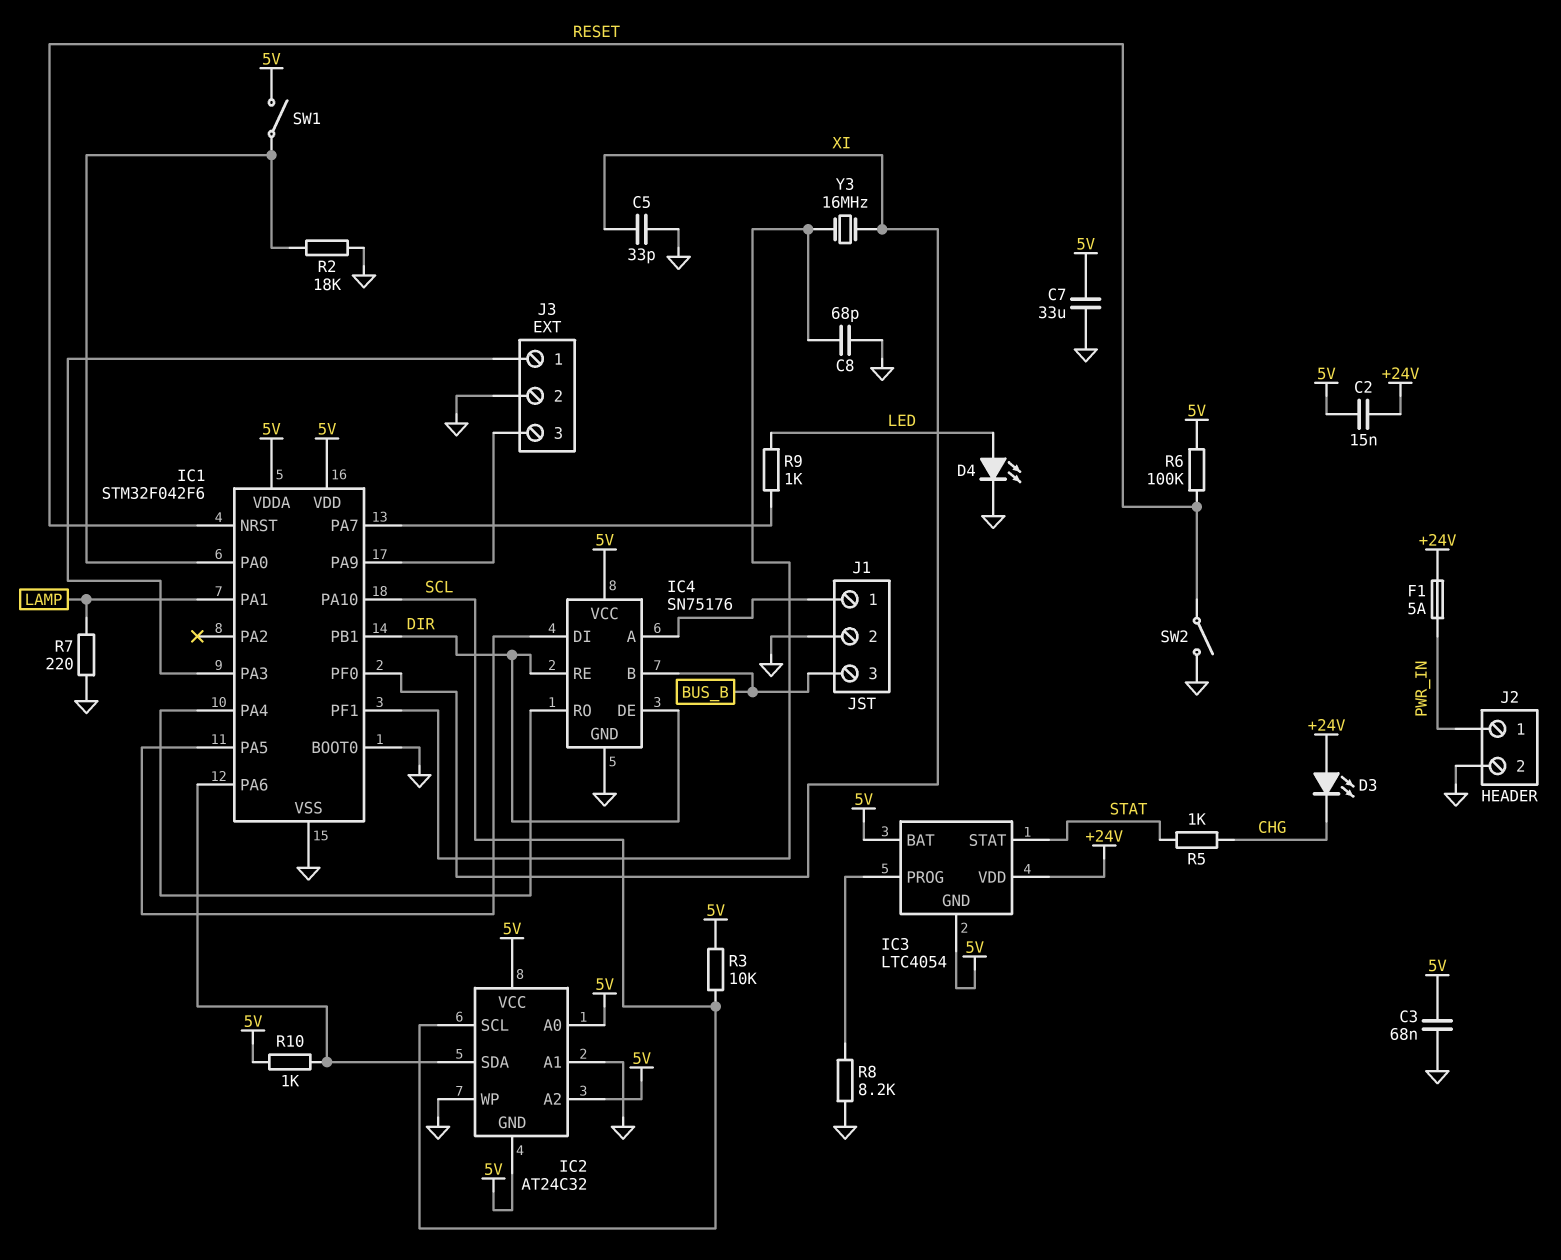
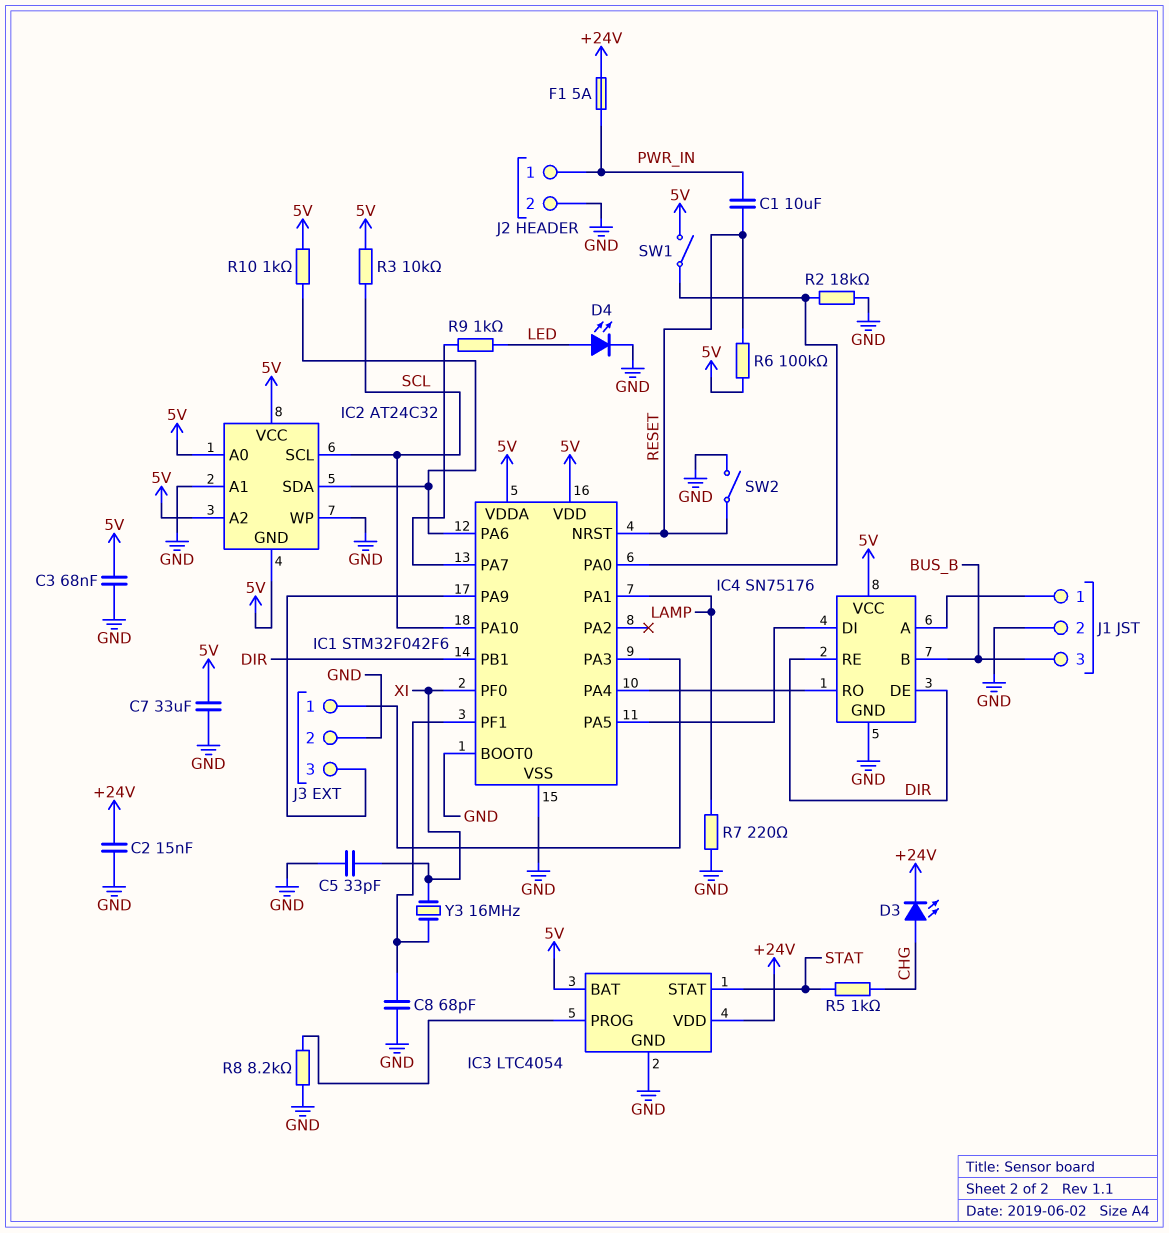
C1: none -> 10uF (PWR_IN, RESET)
C2: 15nF (+24V, 5V) -> 15nF (+24V, GND)
D3: LED (A +24V, K CHG) -> LED (A CHG, K +24V)
IC3 pin GND: 5V -> GND

